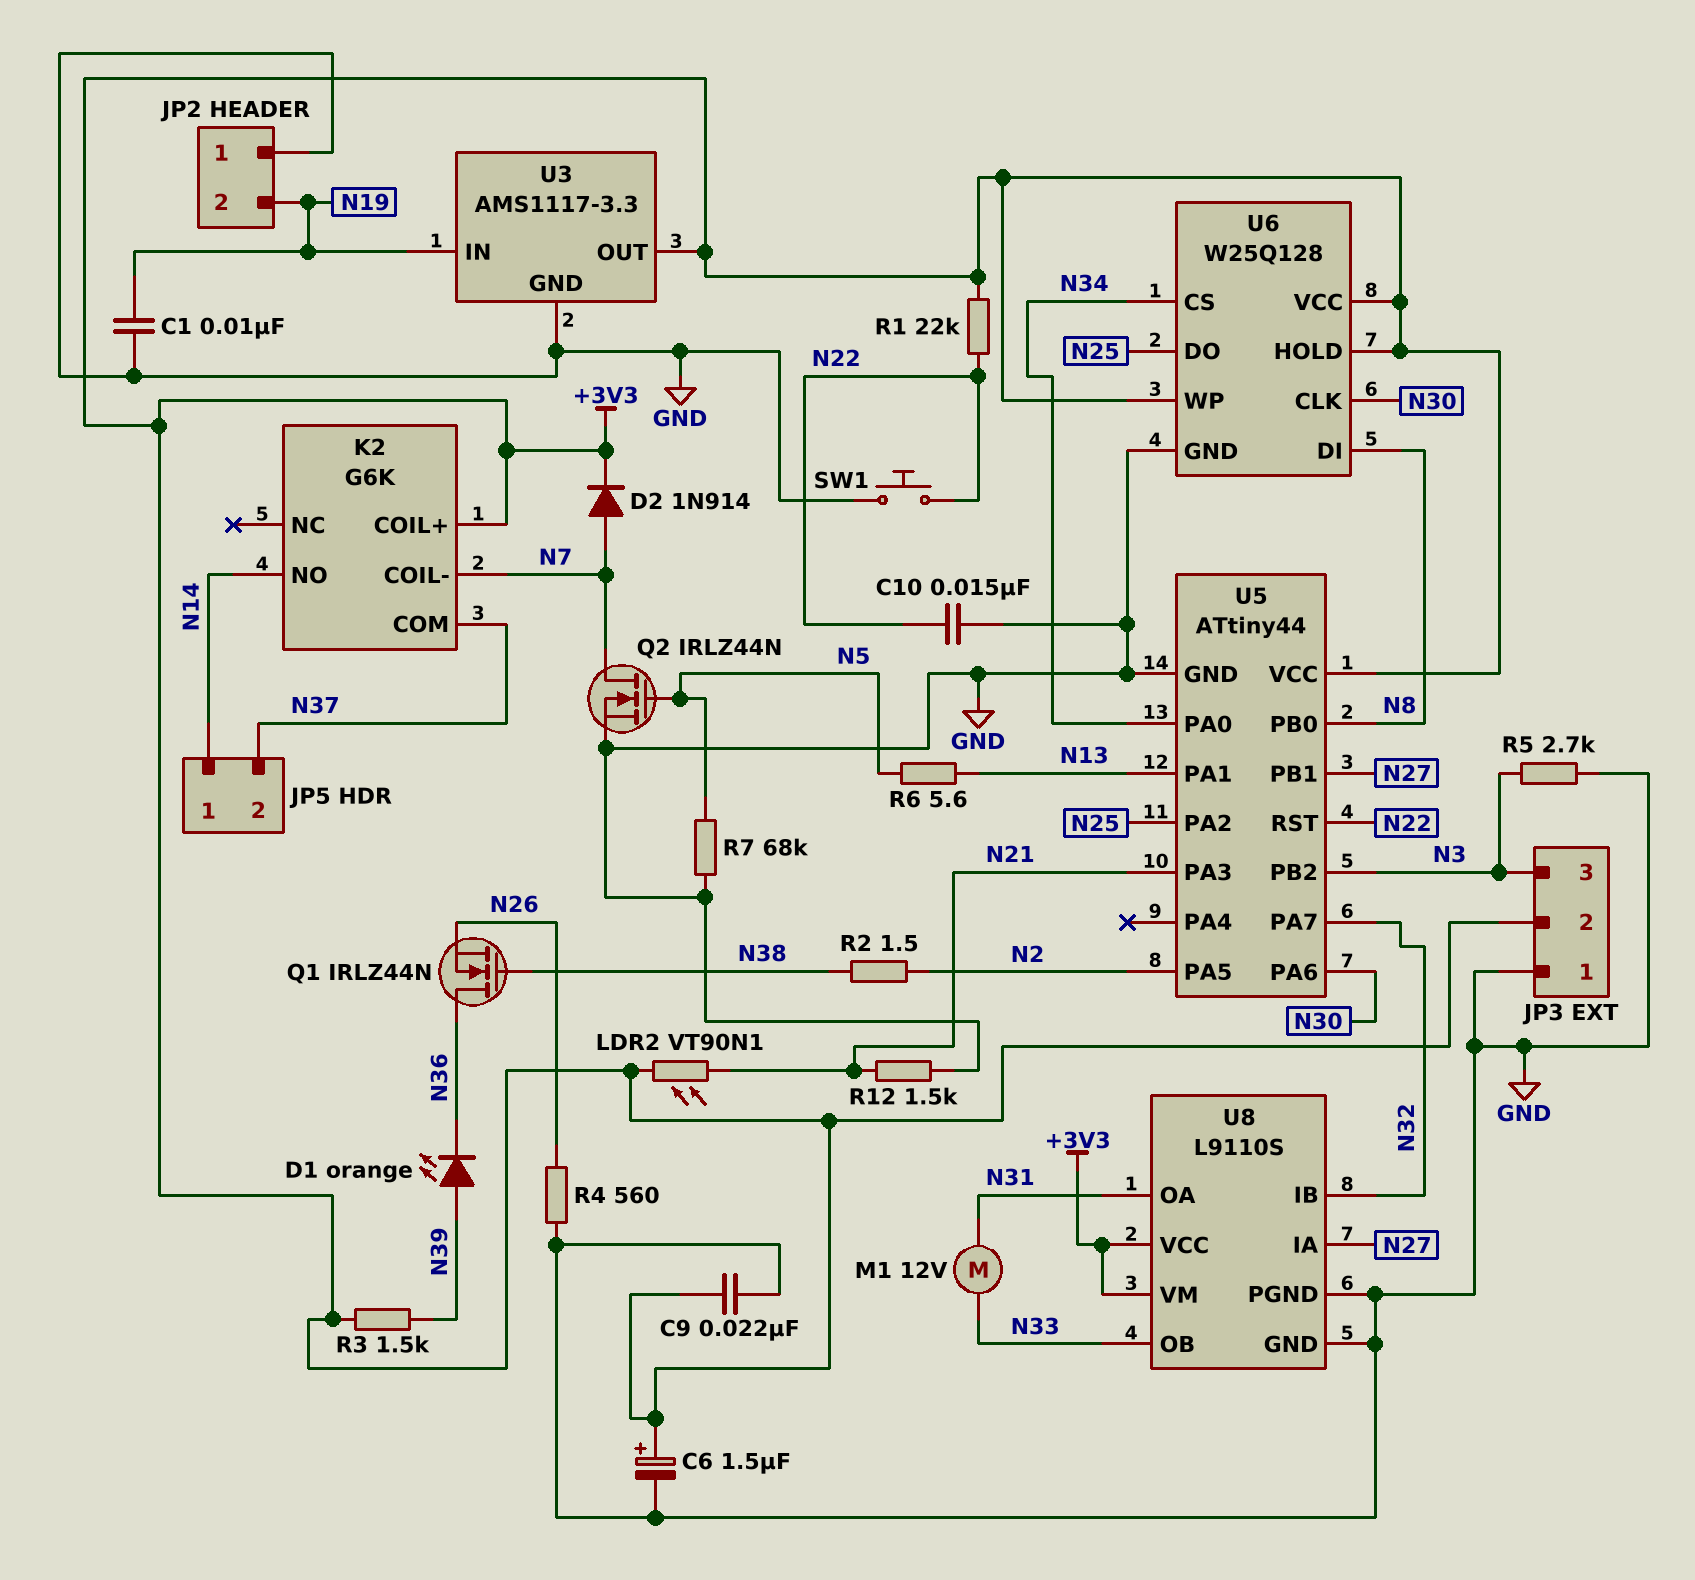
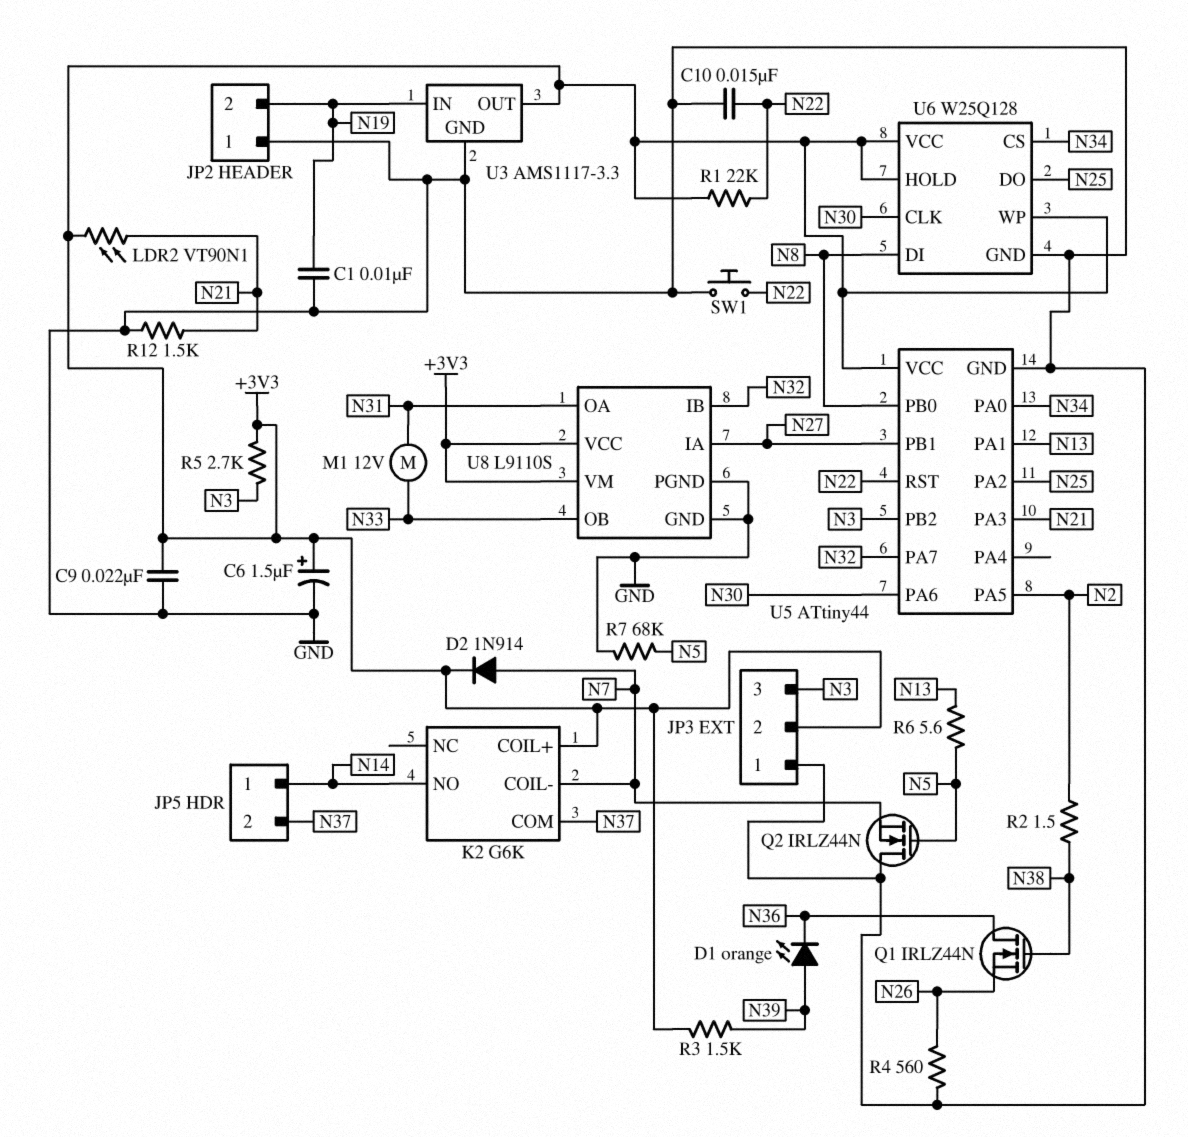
Q2: NMOS IRLZ44N (G N5, D N7, S GND) -> NMOS IRLZ44N (G N5, D GND, S N7)
R5: 2.7k (GND, N3) -> 2.7k (+3V3, N3)

